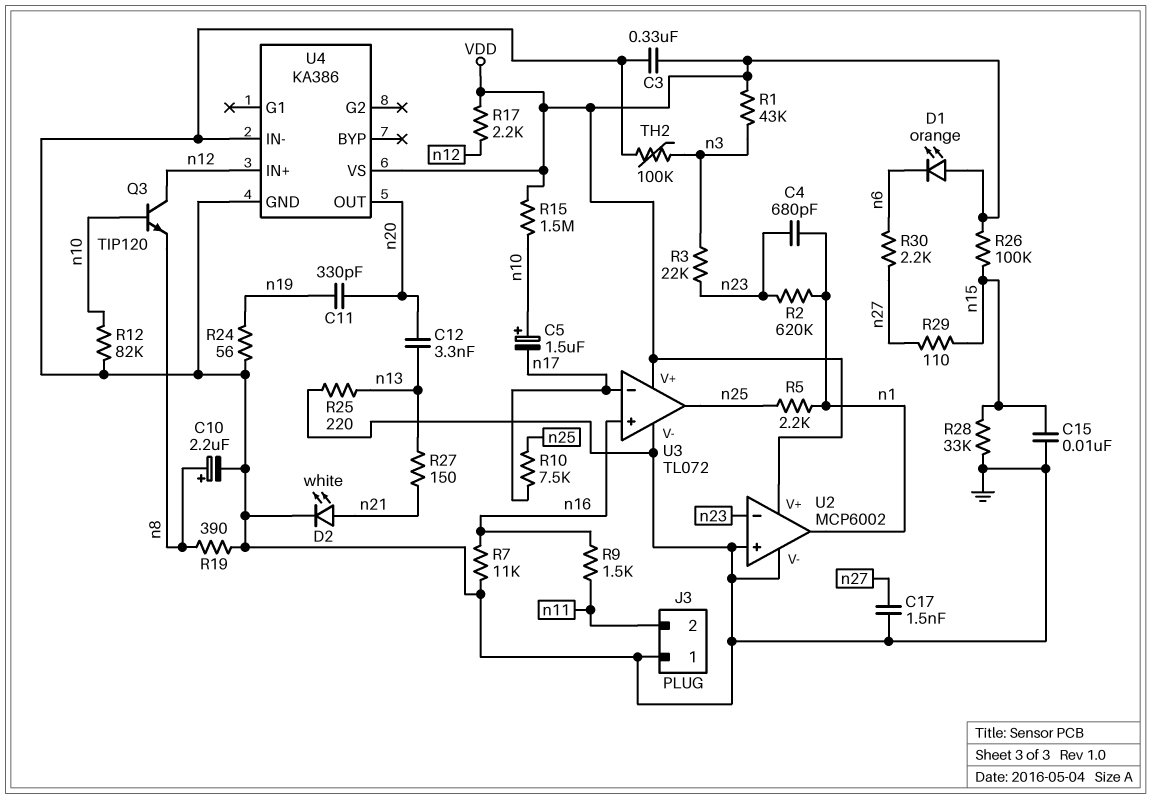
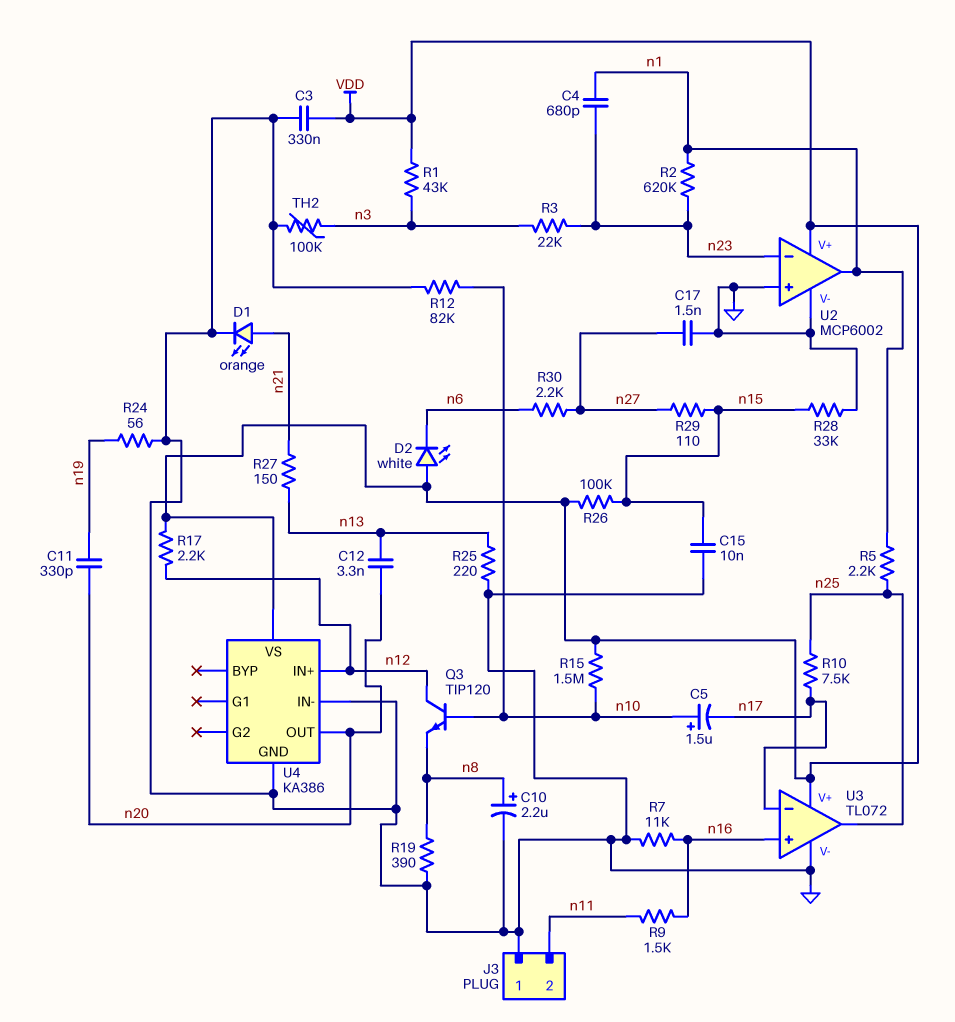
D1: LED orange (A VDD, K n6) -> LED orange (A n21, K GND)
D2: LED white (A n21, K GND) -> LED white (A VDD, K n6)

